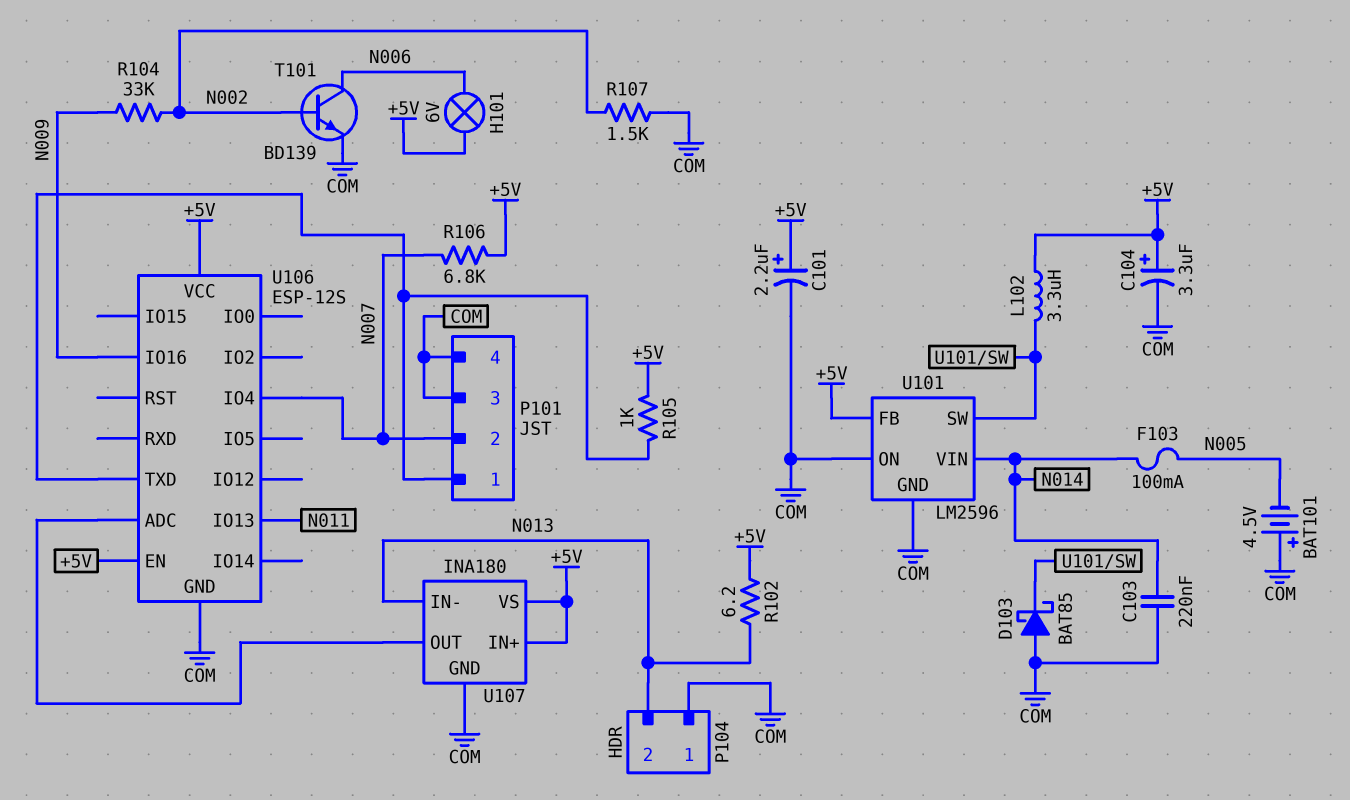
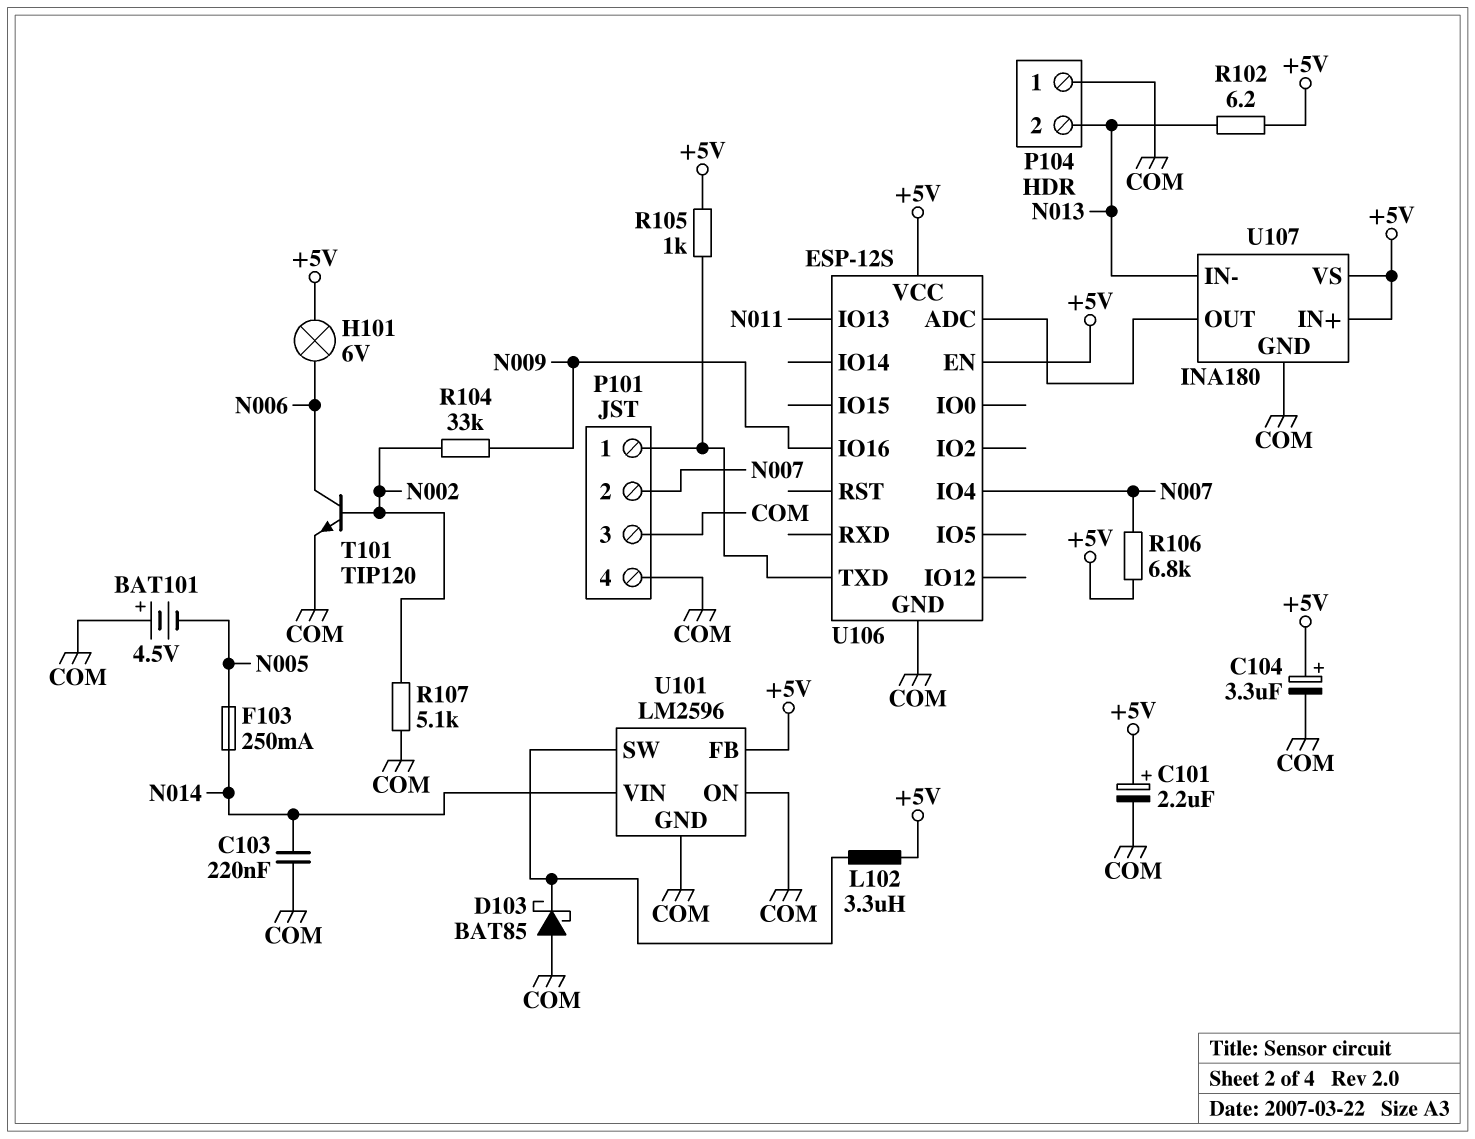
F103: 100mA (N005, N014) -> 250mA (N005, N014)
R107: 1.5k (COM, N002) -> 5.1k (COM, N002)
T101: NPN BD139 (B N002, C N006, E COM) -> NPN TIP120 (B N002, C N006, E COM)

